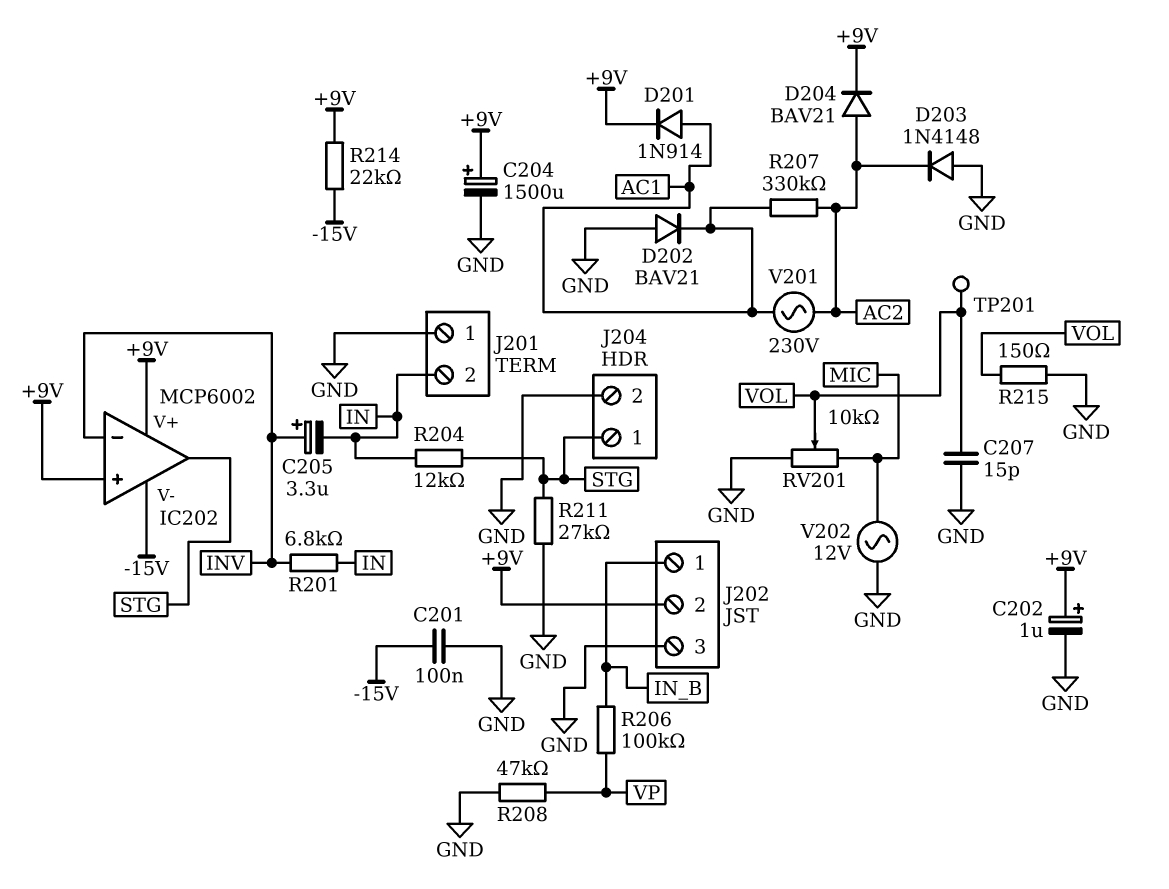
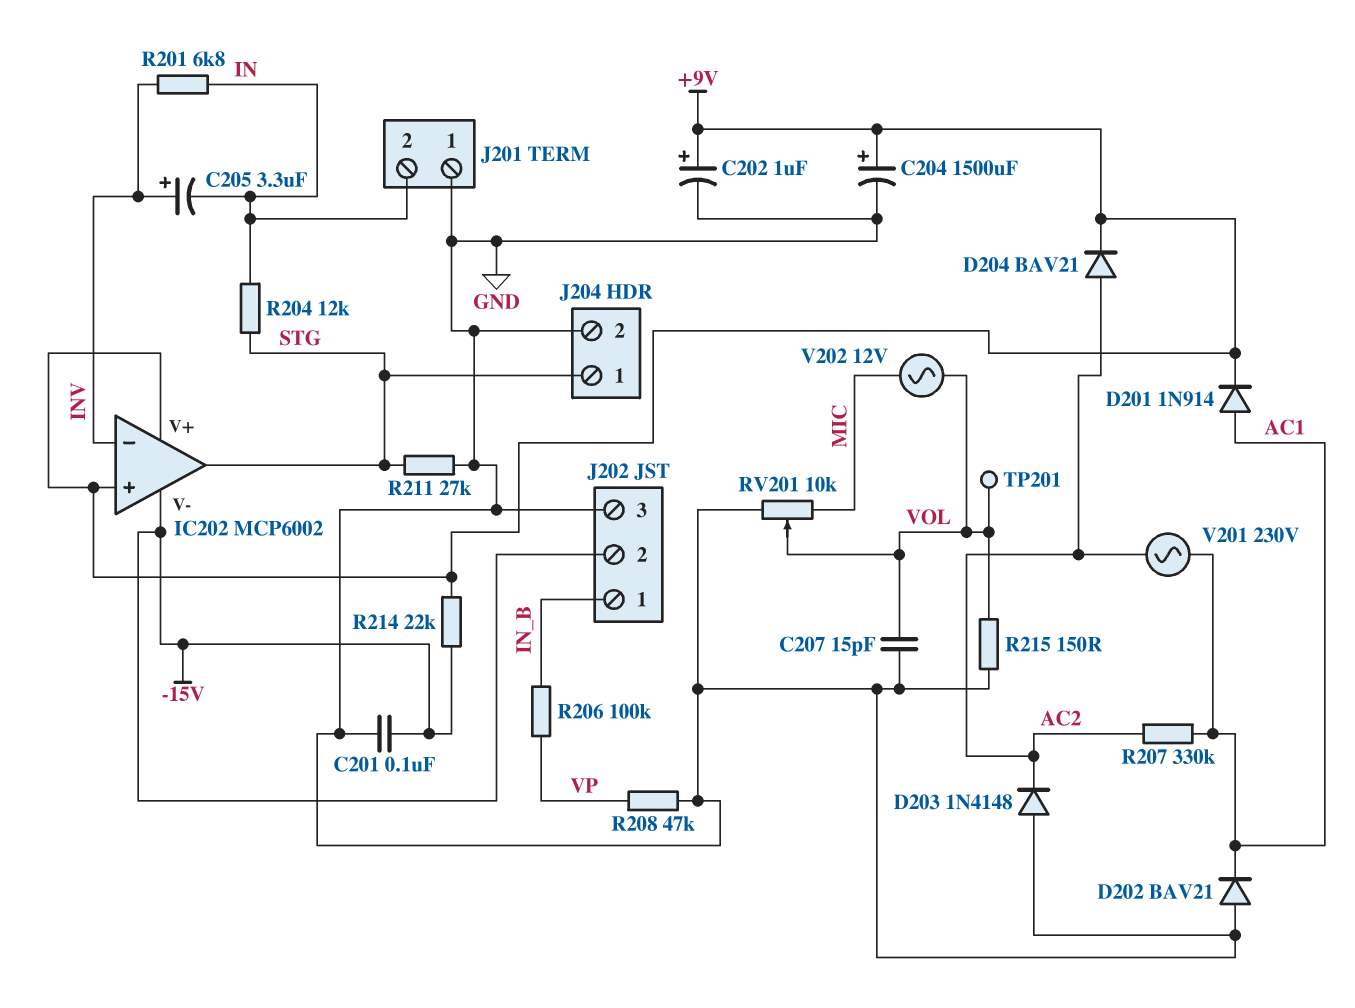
J202 pin 2: +9V -> -15V
V202: AC 12V (GND, MIC) -> AC 12V (MIC, VOL)

